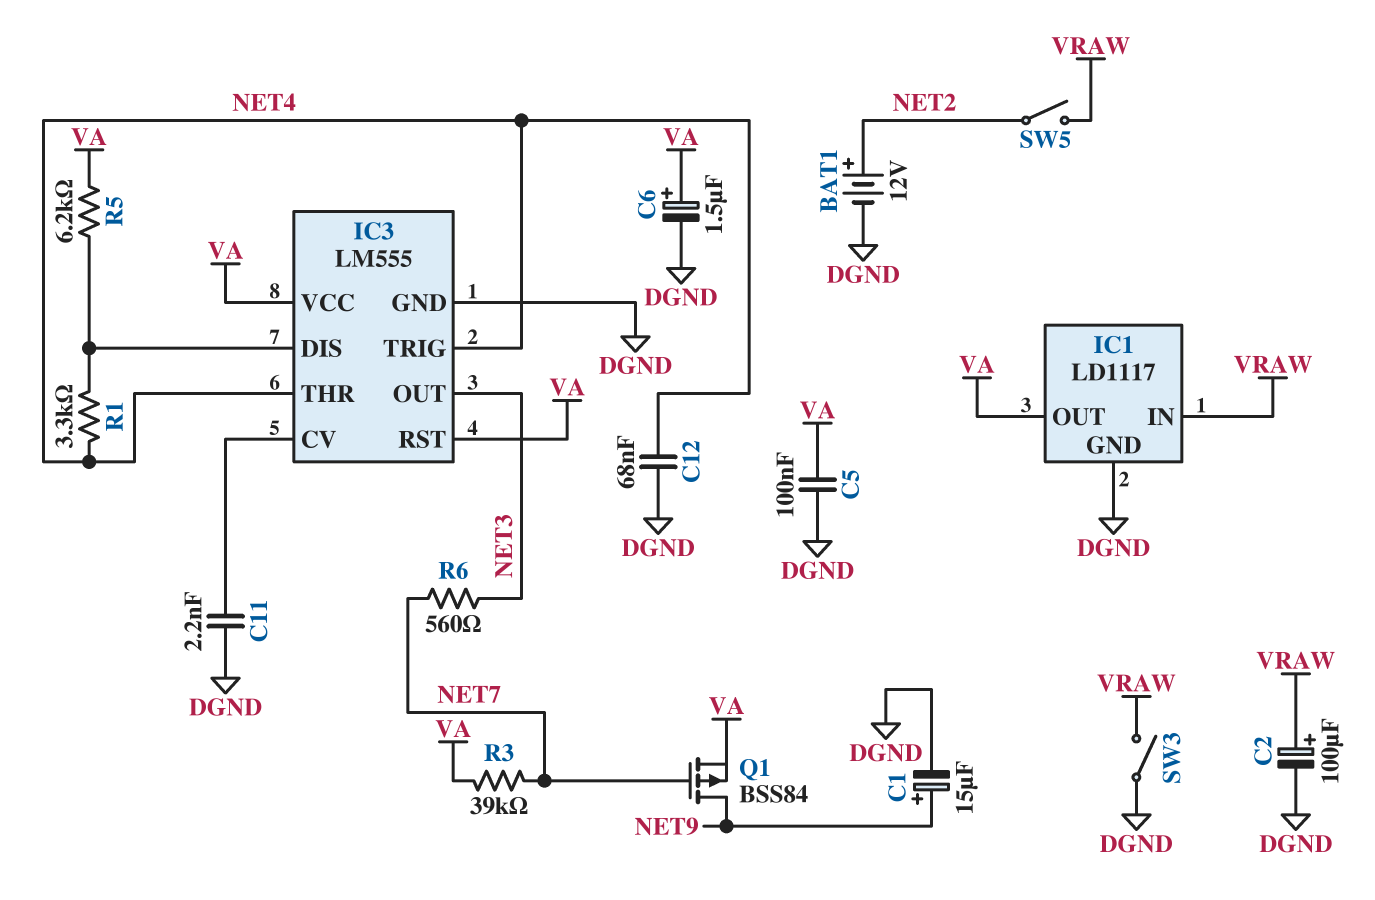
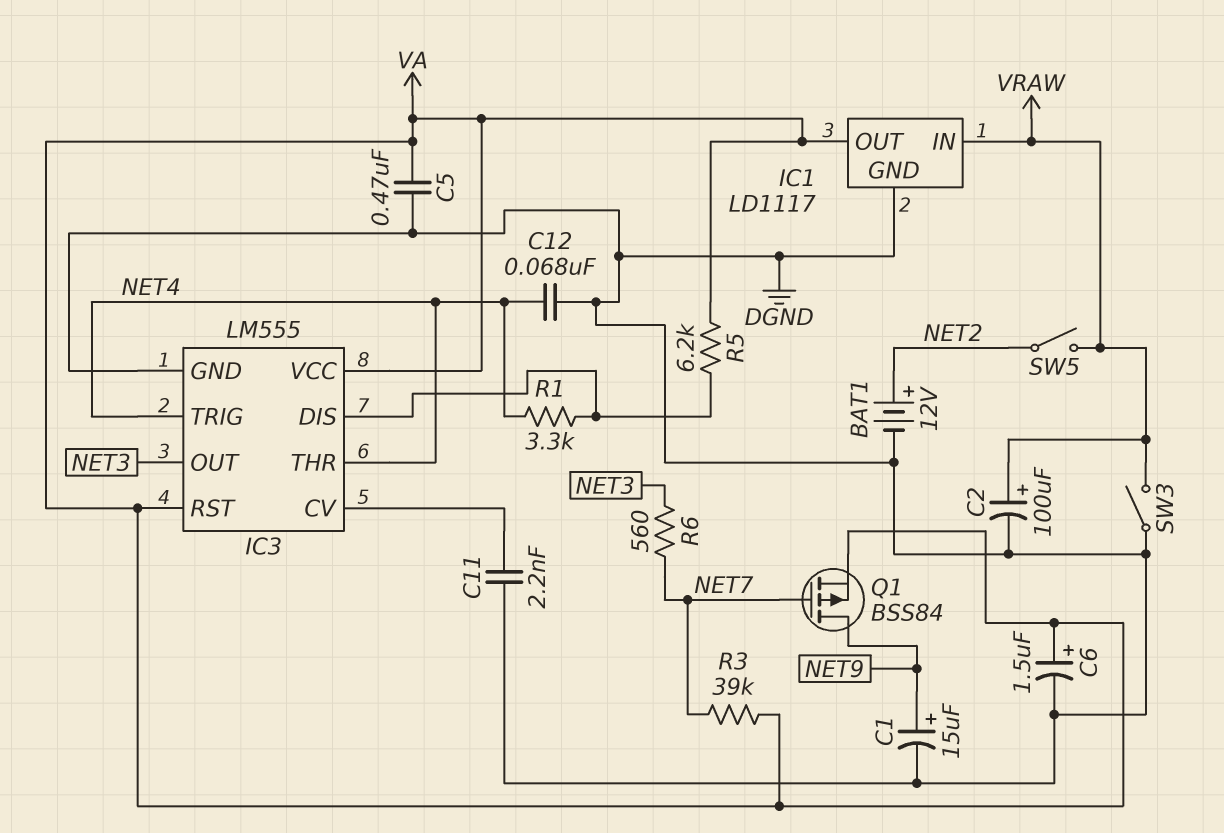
C5: 100nF (DGND, VA) -> 470nF (DGND, VA)

